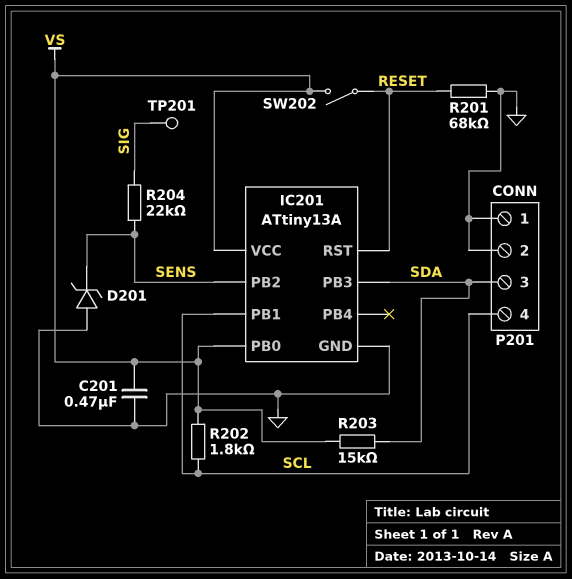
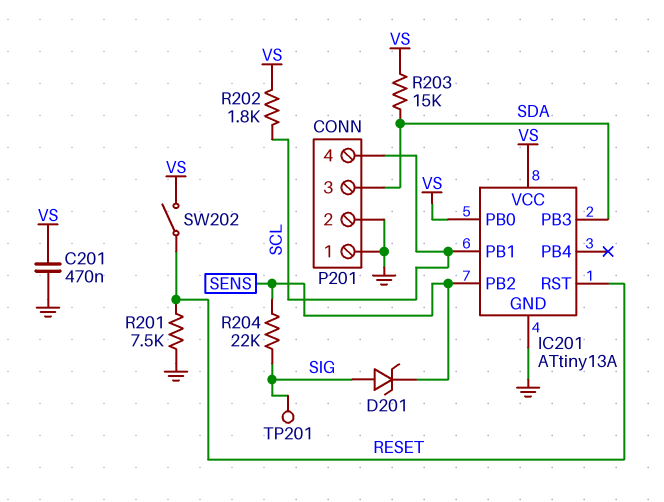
D201: zener (A GND, K SENS) -> zener (A SIG, K SENS)
R201: 68k (GND, RESET) -> 7.5k (GND, RESET)

